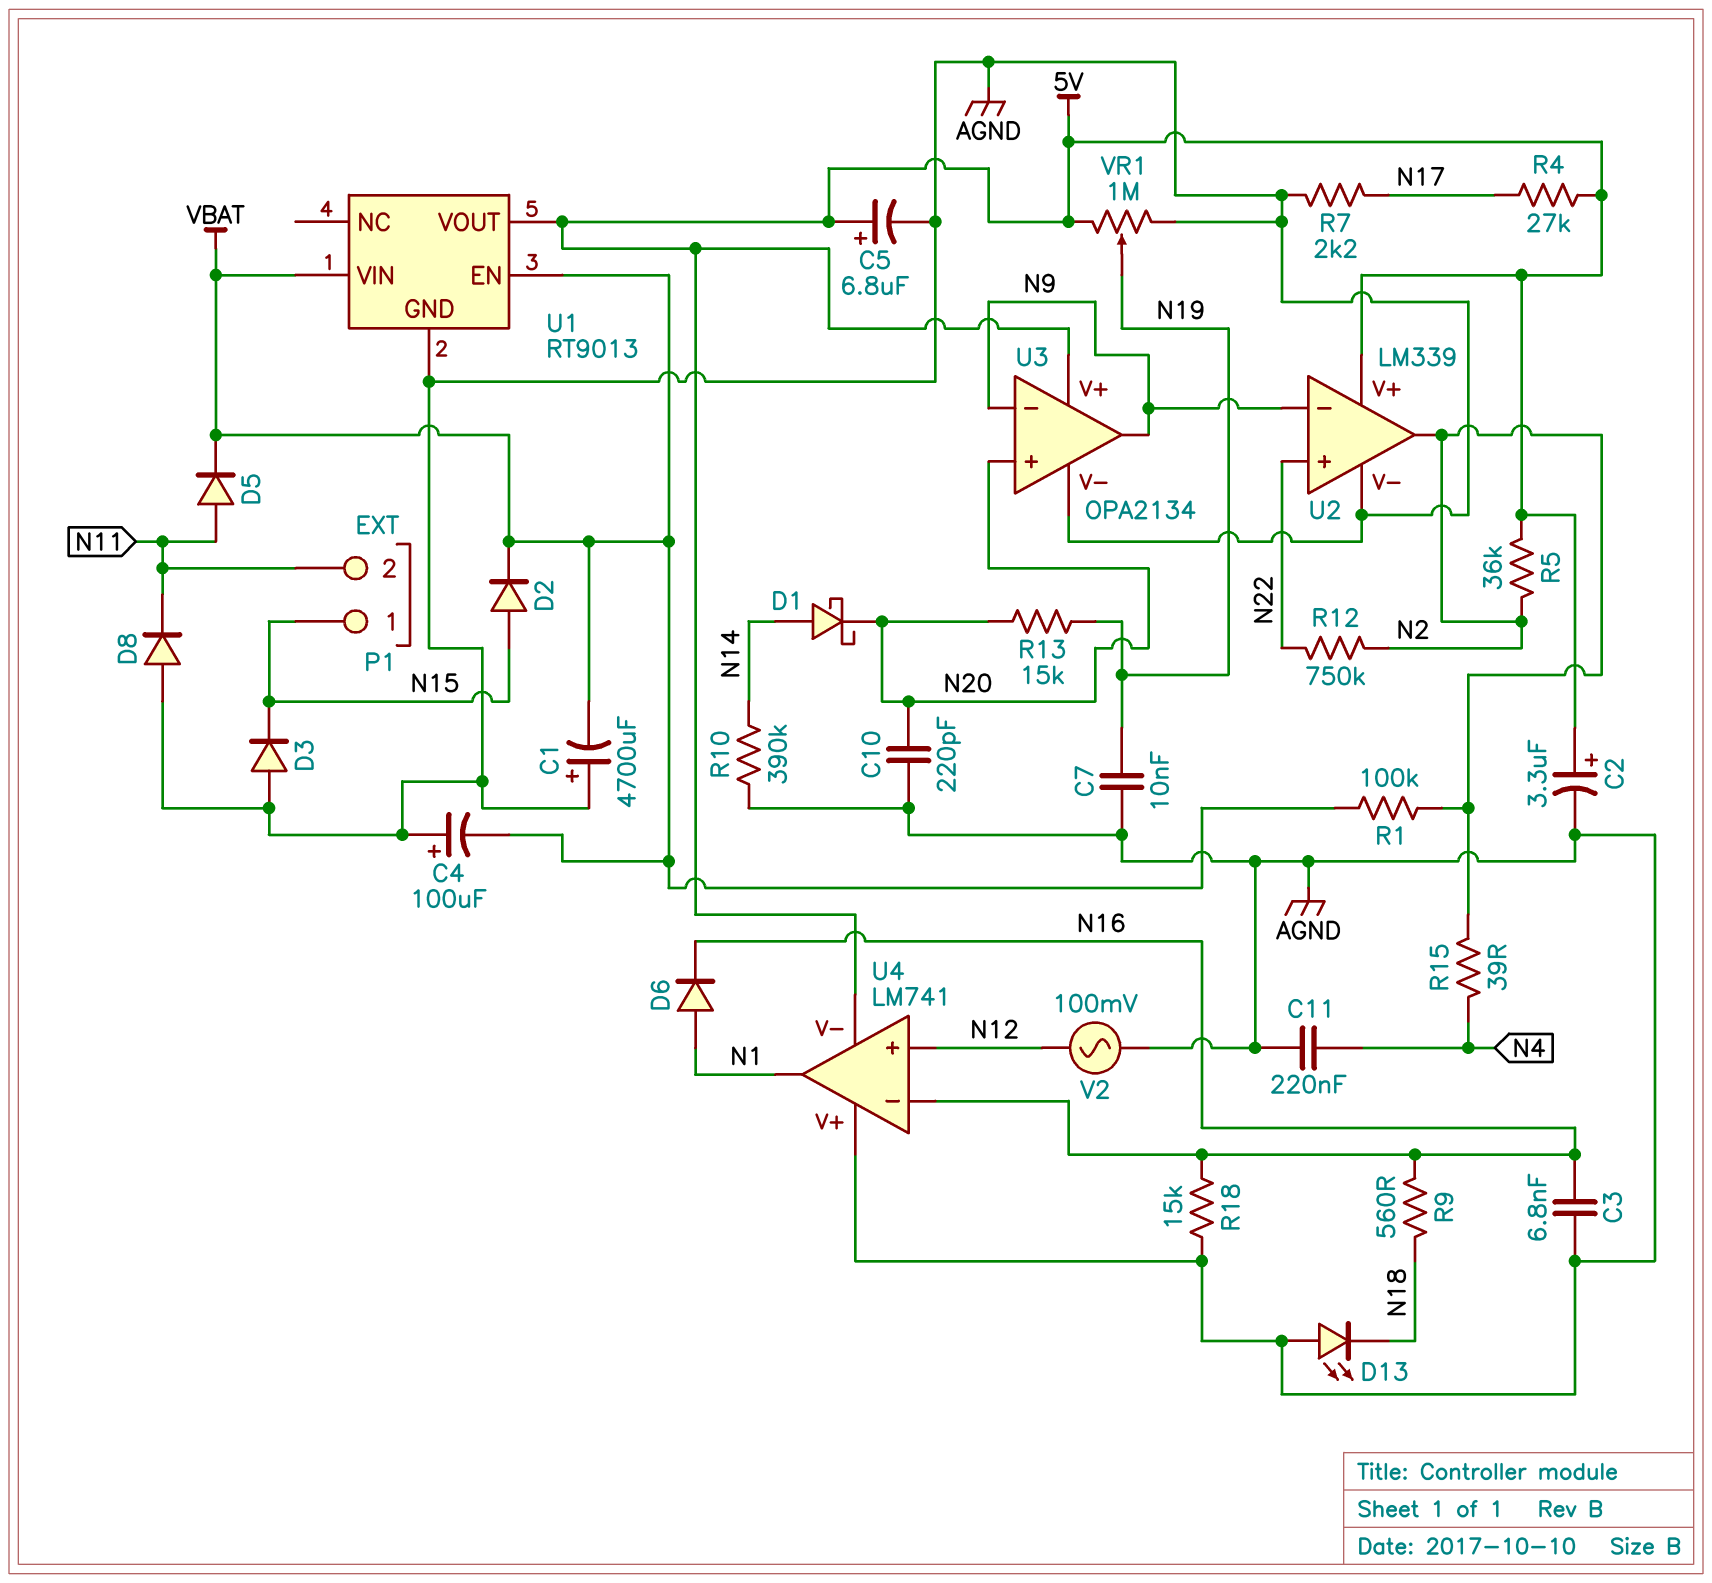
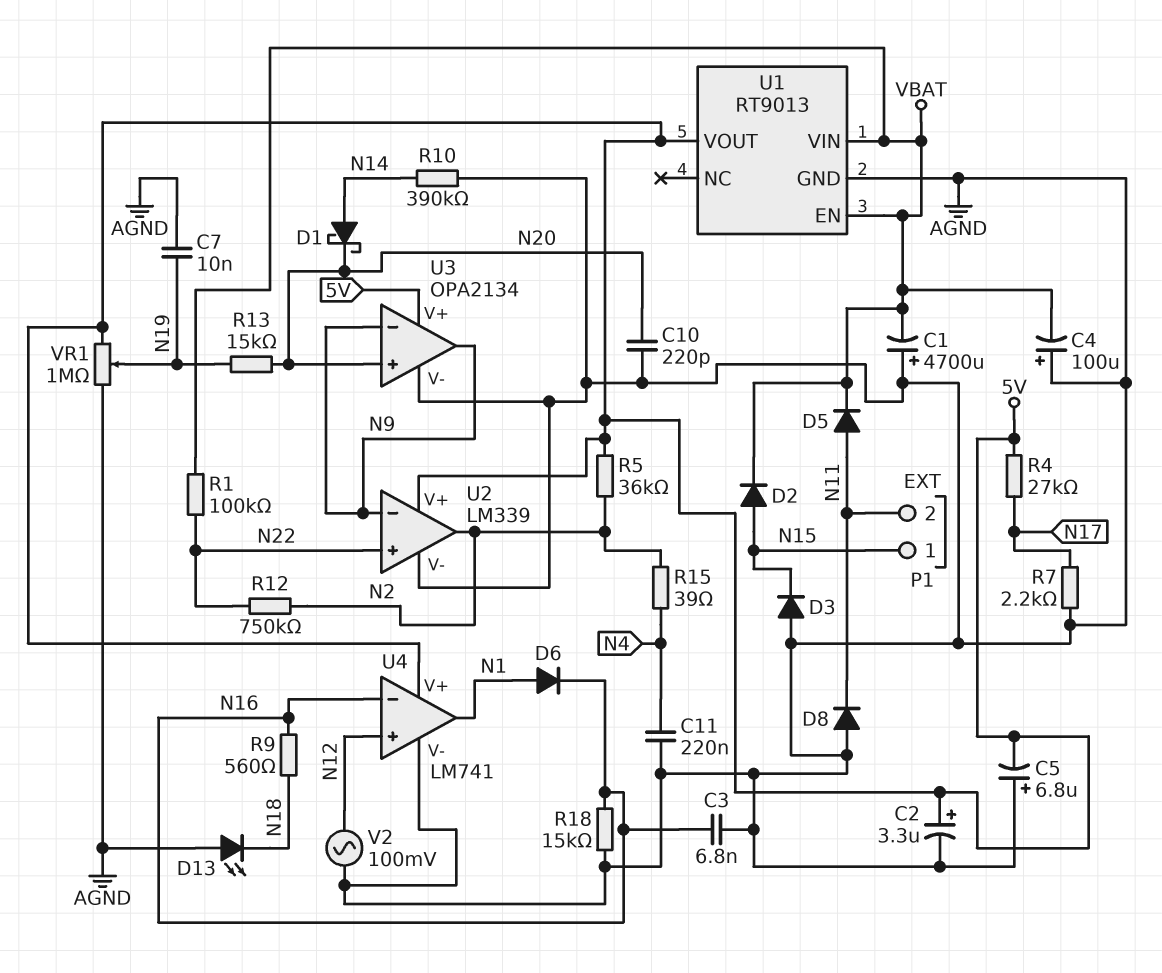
C5: 6.8uF (plus 5V, minus AGND) -> 6.8uF (plus AGND, minus 5V)
R1: 100k (N2, VBAT) -> 100k (N22, VBAT)
U4 pin V+: AGND -> 5V
U4 pin V-: 5V -> AGND

